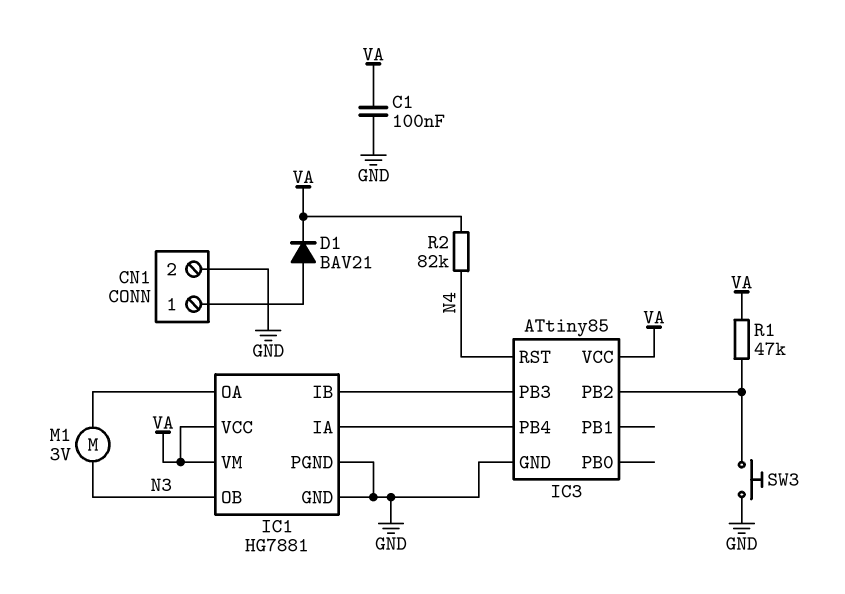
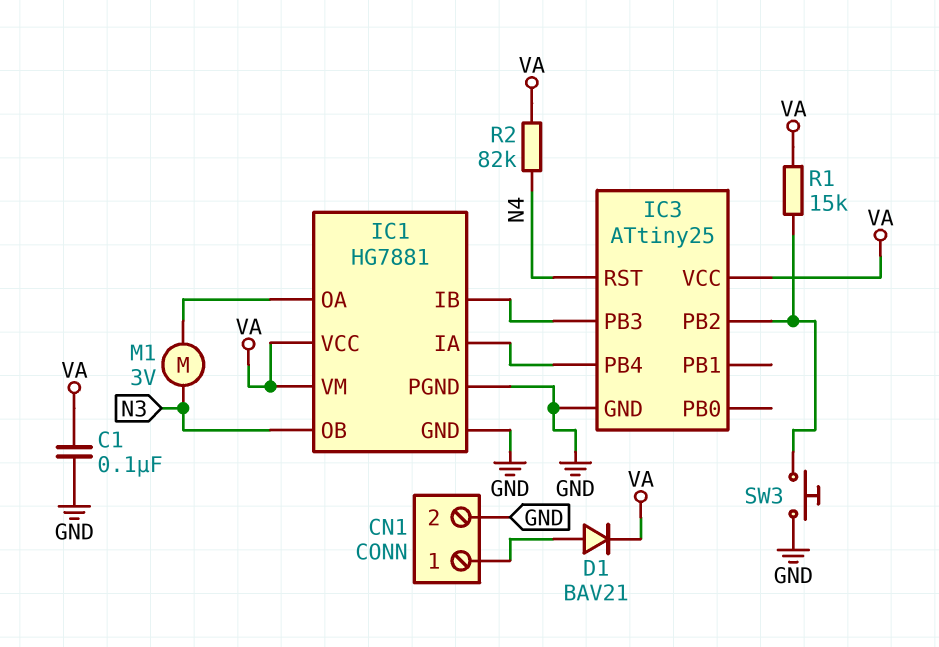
IC3: ATtiny85 -> ATtiny25
R1: 47k (IC3/PB2, VA) -> 15k (IC3/PB2, VA)

